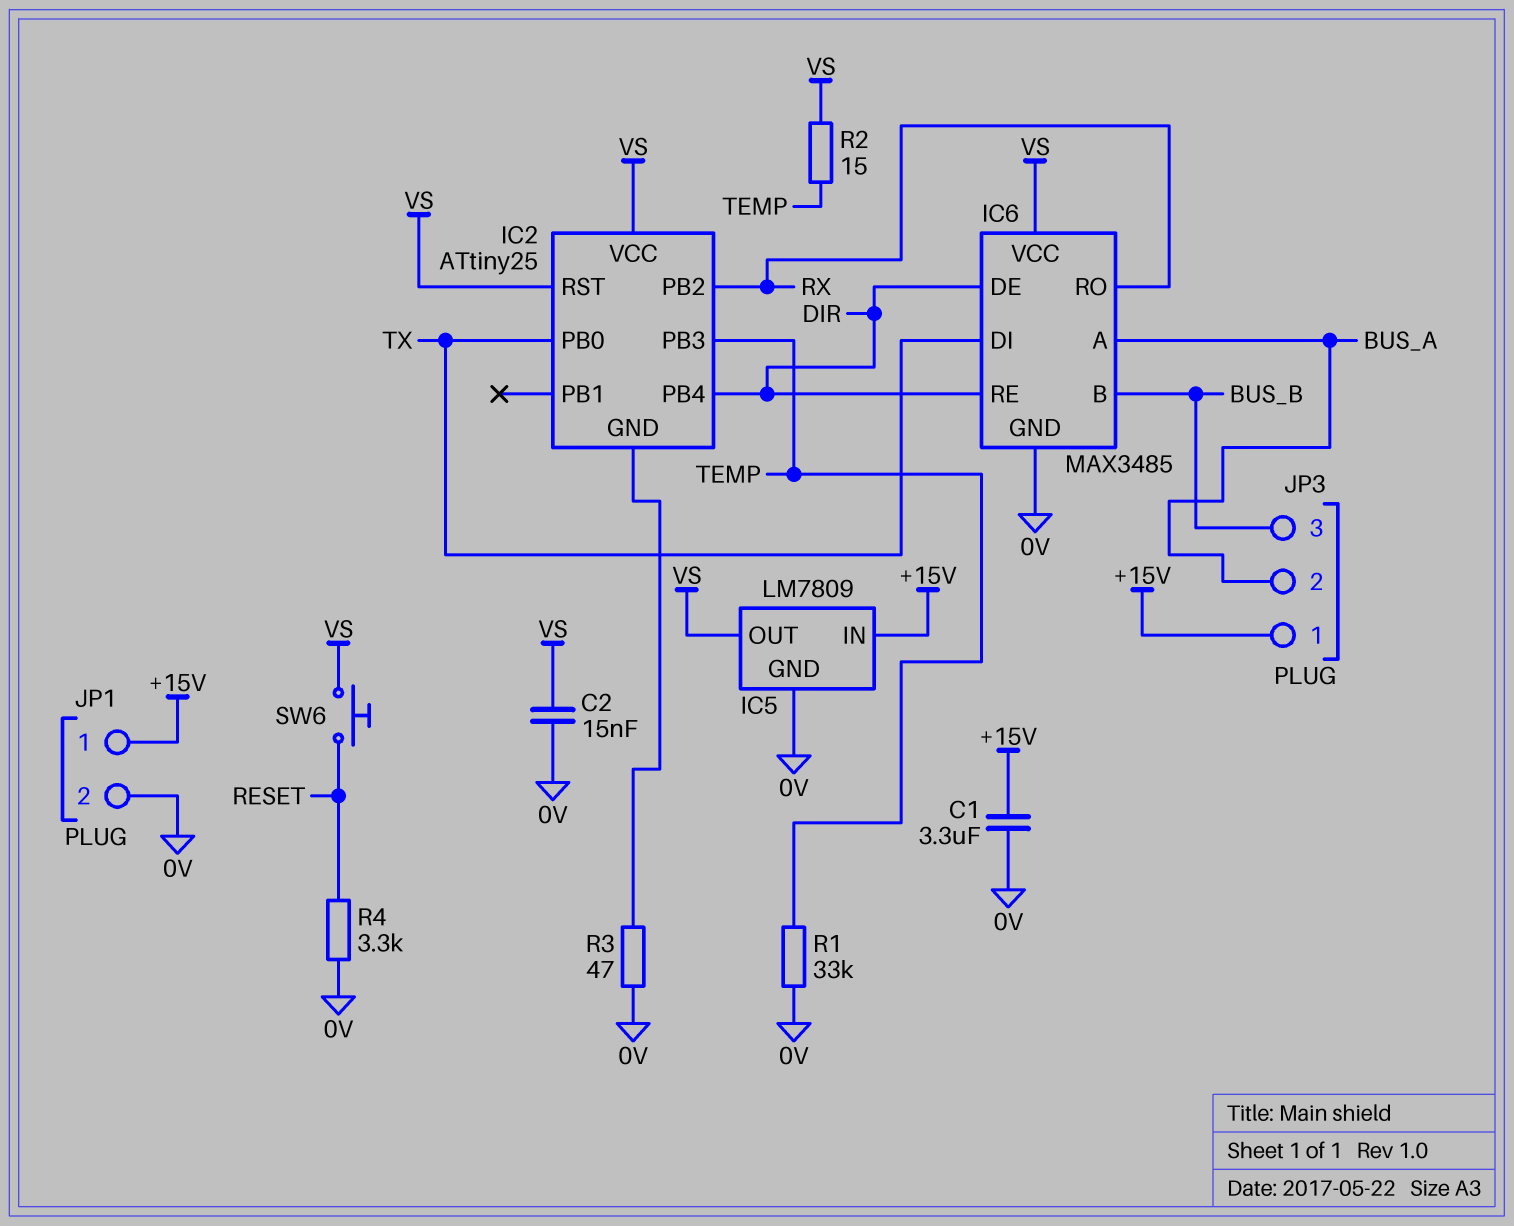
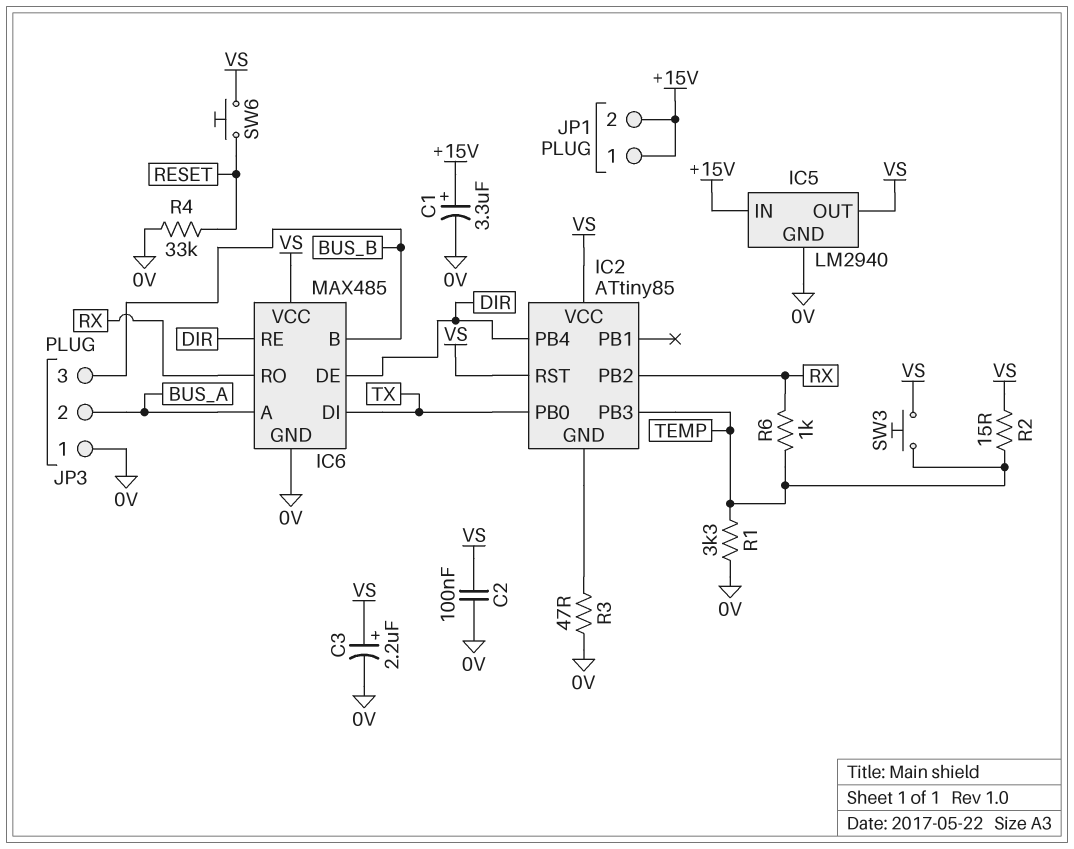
C1: 3.3uF (+15V, 0V) -> 3.3uF (plus +15V, minus 0V)
C2: 15nF (0V, VS) -> 100nF (0V, VS)
C3: none -> 2.2uF (plus VS, minus 0V)
IC2: ATtiny25 -> ATtiny85
IC5: LM7809 -> LM2940
IC6: MAX3485 -> MAX485
JP1 pin 2: 0V -> +15V
JP3 pin 1: +15V -> 0V
R1: 33k (0V, TEMP) -> 3.3k (0V, TEMP)
R4: 3.3k (0V, RESET) -> 33k (0V, RESET)
R6: none -> 1k (RX, TEMP)
SW3: none -> button (TEMP, VS)

